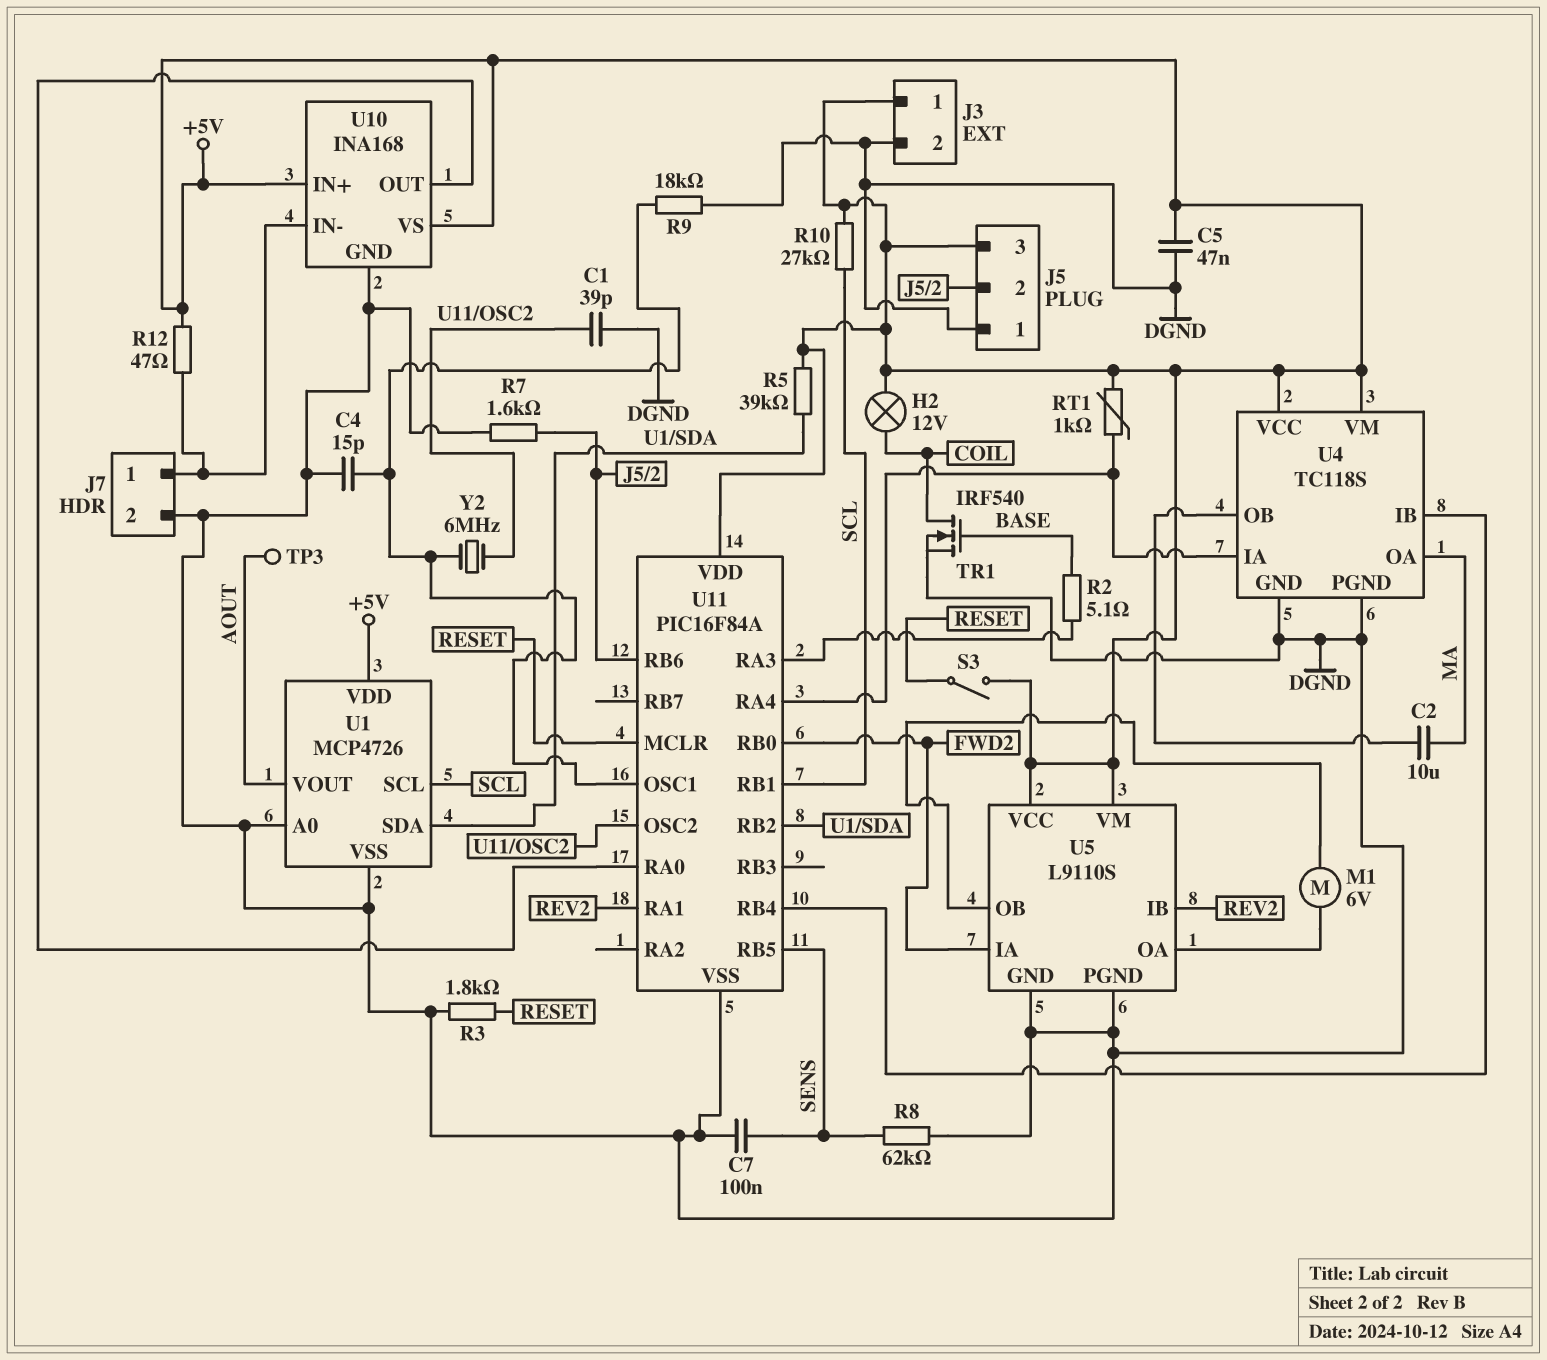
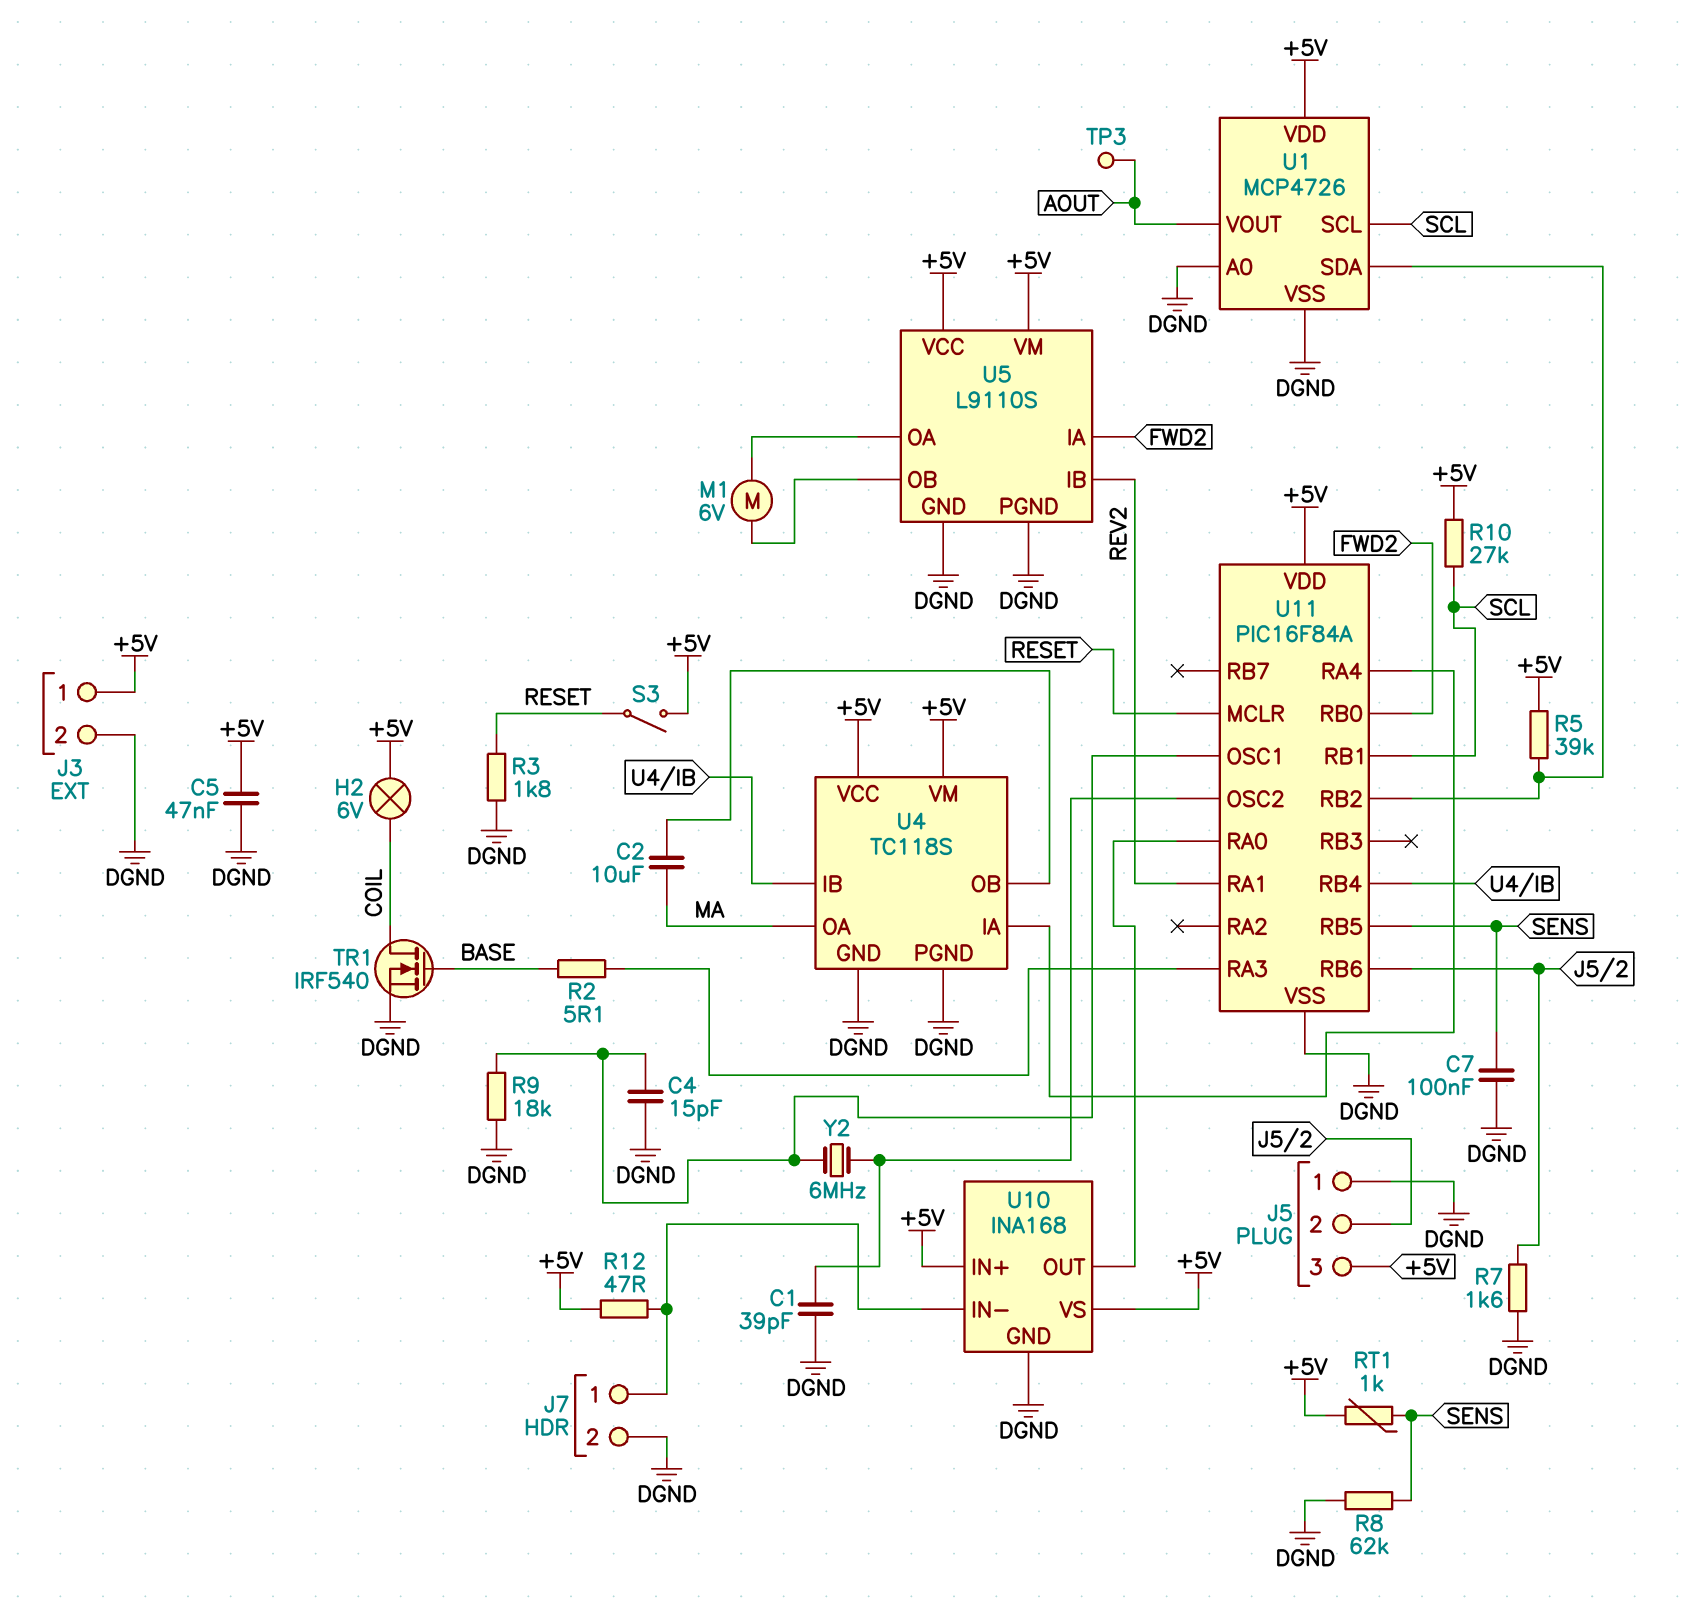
H2: lamp 12V (+5V, COIL) -> lamp 6V (+5V, COIL)
RT1: 1k (+5V, U4/IA) -> 1k (+5V, SENS)

